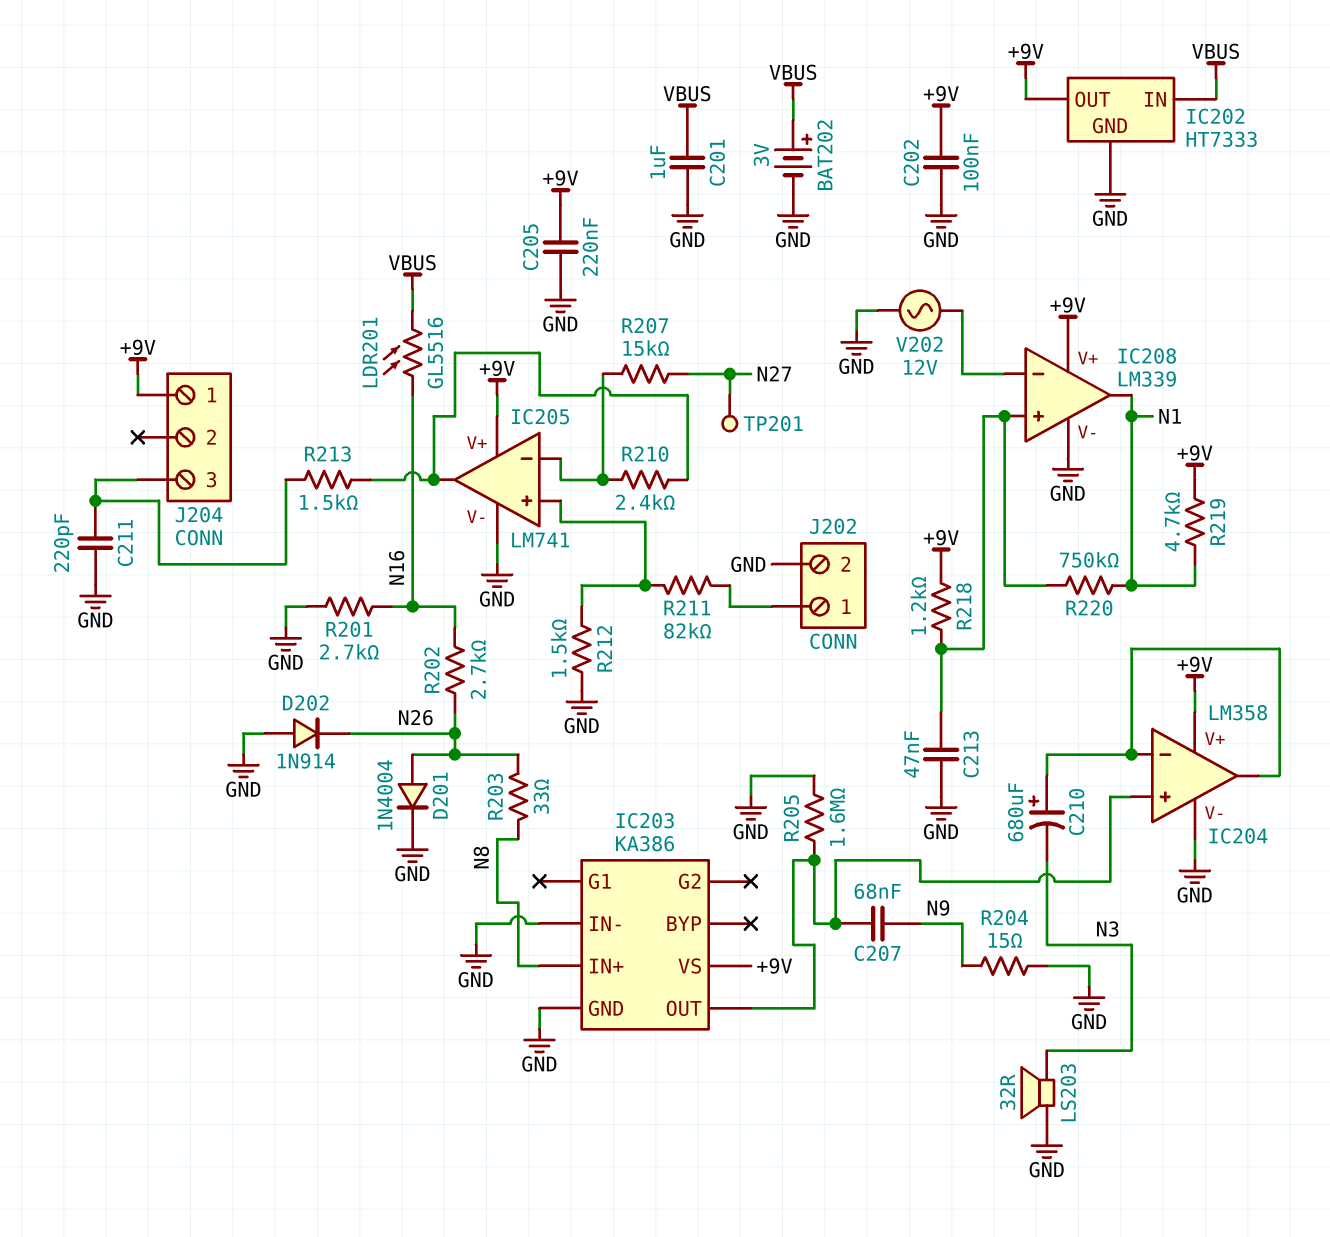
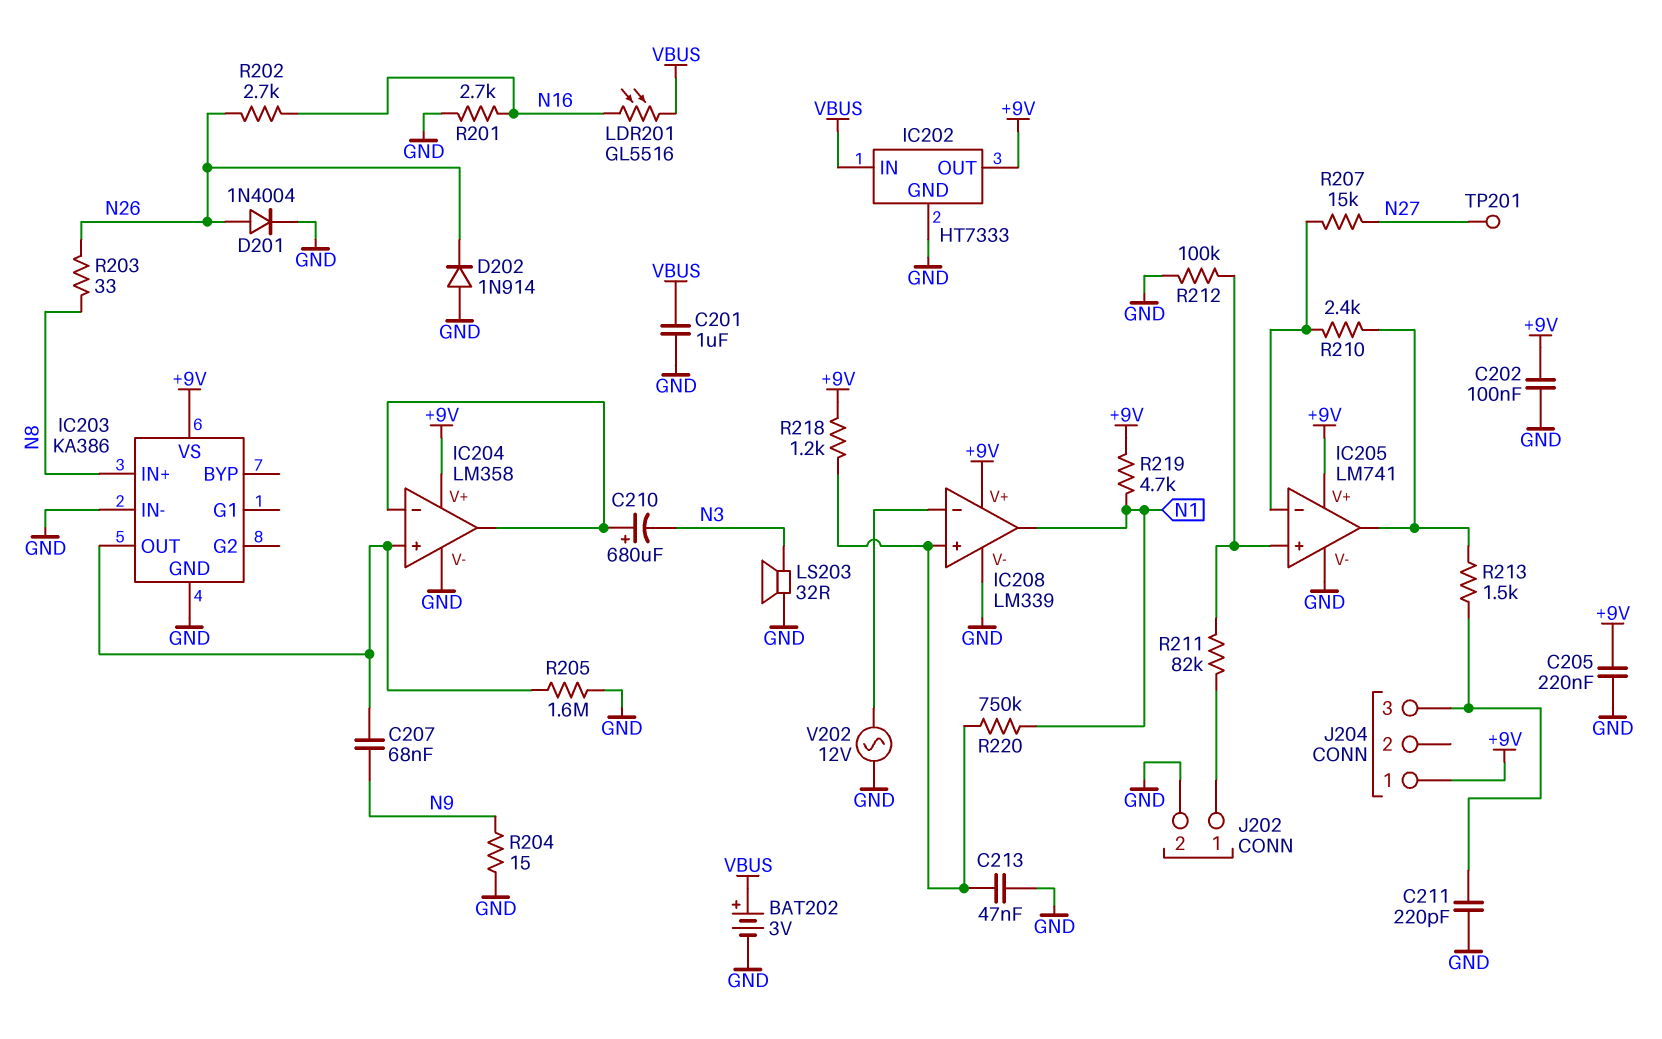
R212: 1.5k (GND, IC205/in+) -> 100k (GND, IC205/in+)

